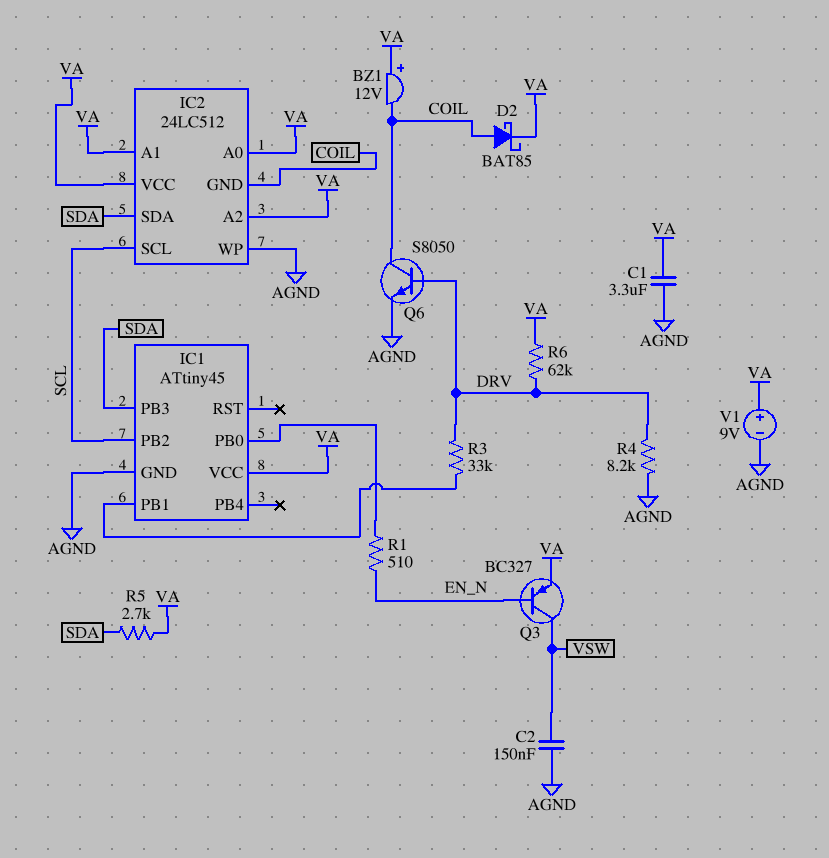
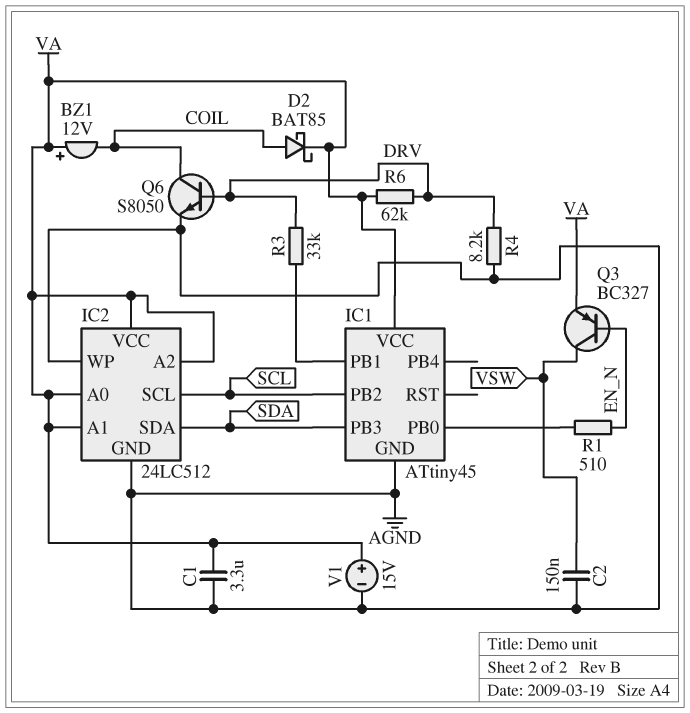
IC2 pin GND: COIL -> AGND
R5: 2.7k (SDA, VA) -> none
V1: 9V (plus VA, minus AGND) -> 15V (plus VA, minus AGND)

